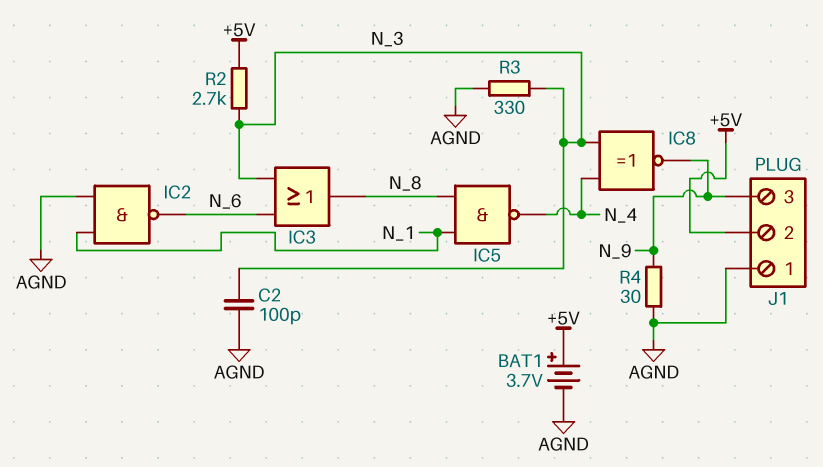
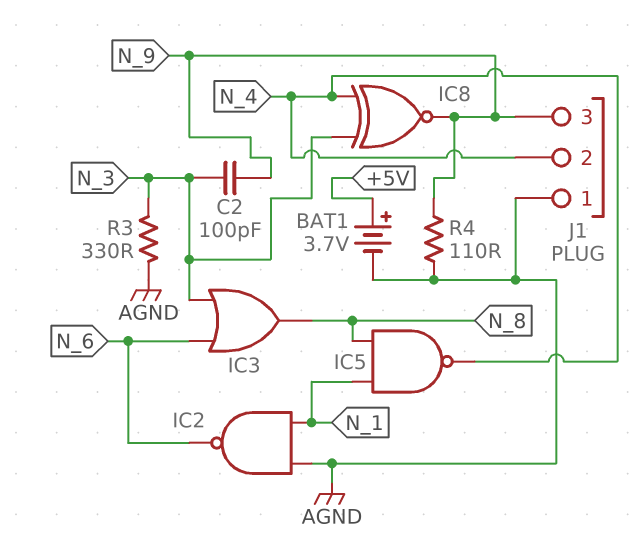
C2: 100pF (AGND, N_3) -> 100pF (N_3, N_9)
J1 pin 2: +5V -> N_4
R2: 2.7k (+5V, N_3) -> none
R4: 30 (AGND, N_9) -> 110 (AGND, N_9)

